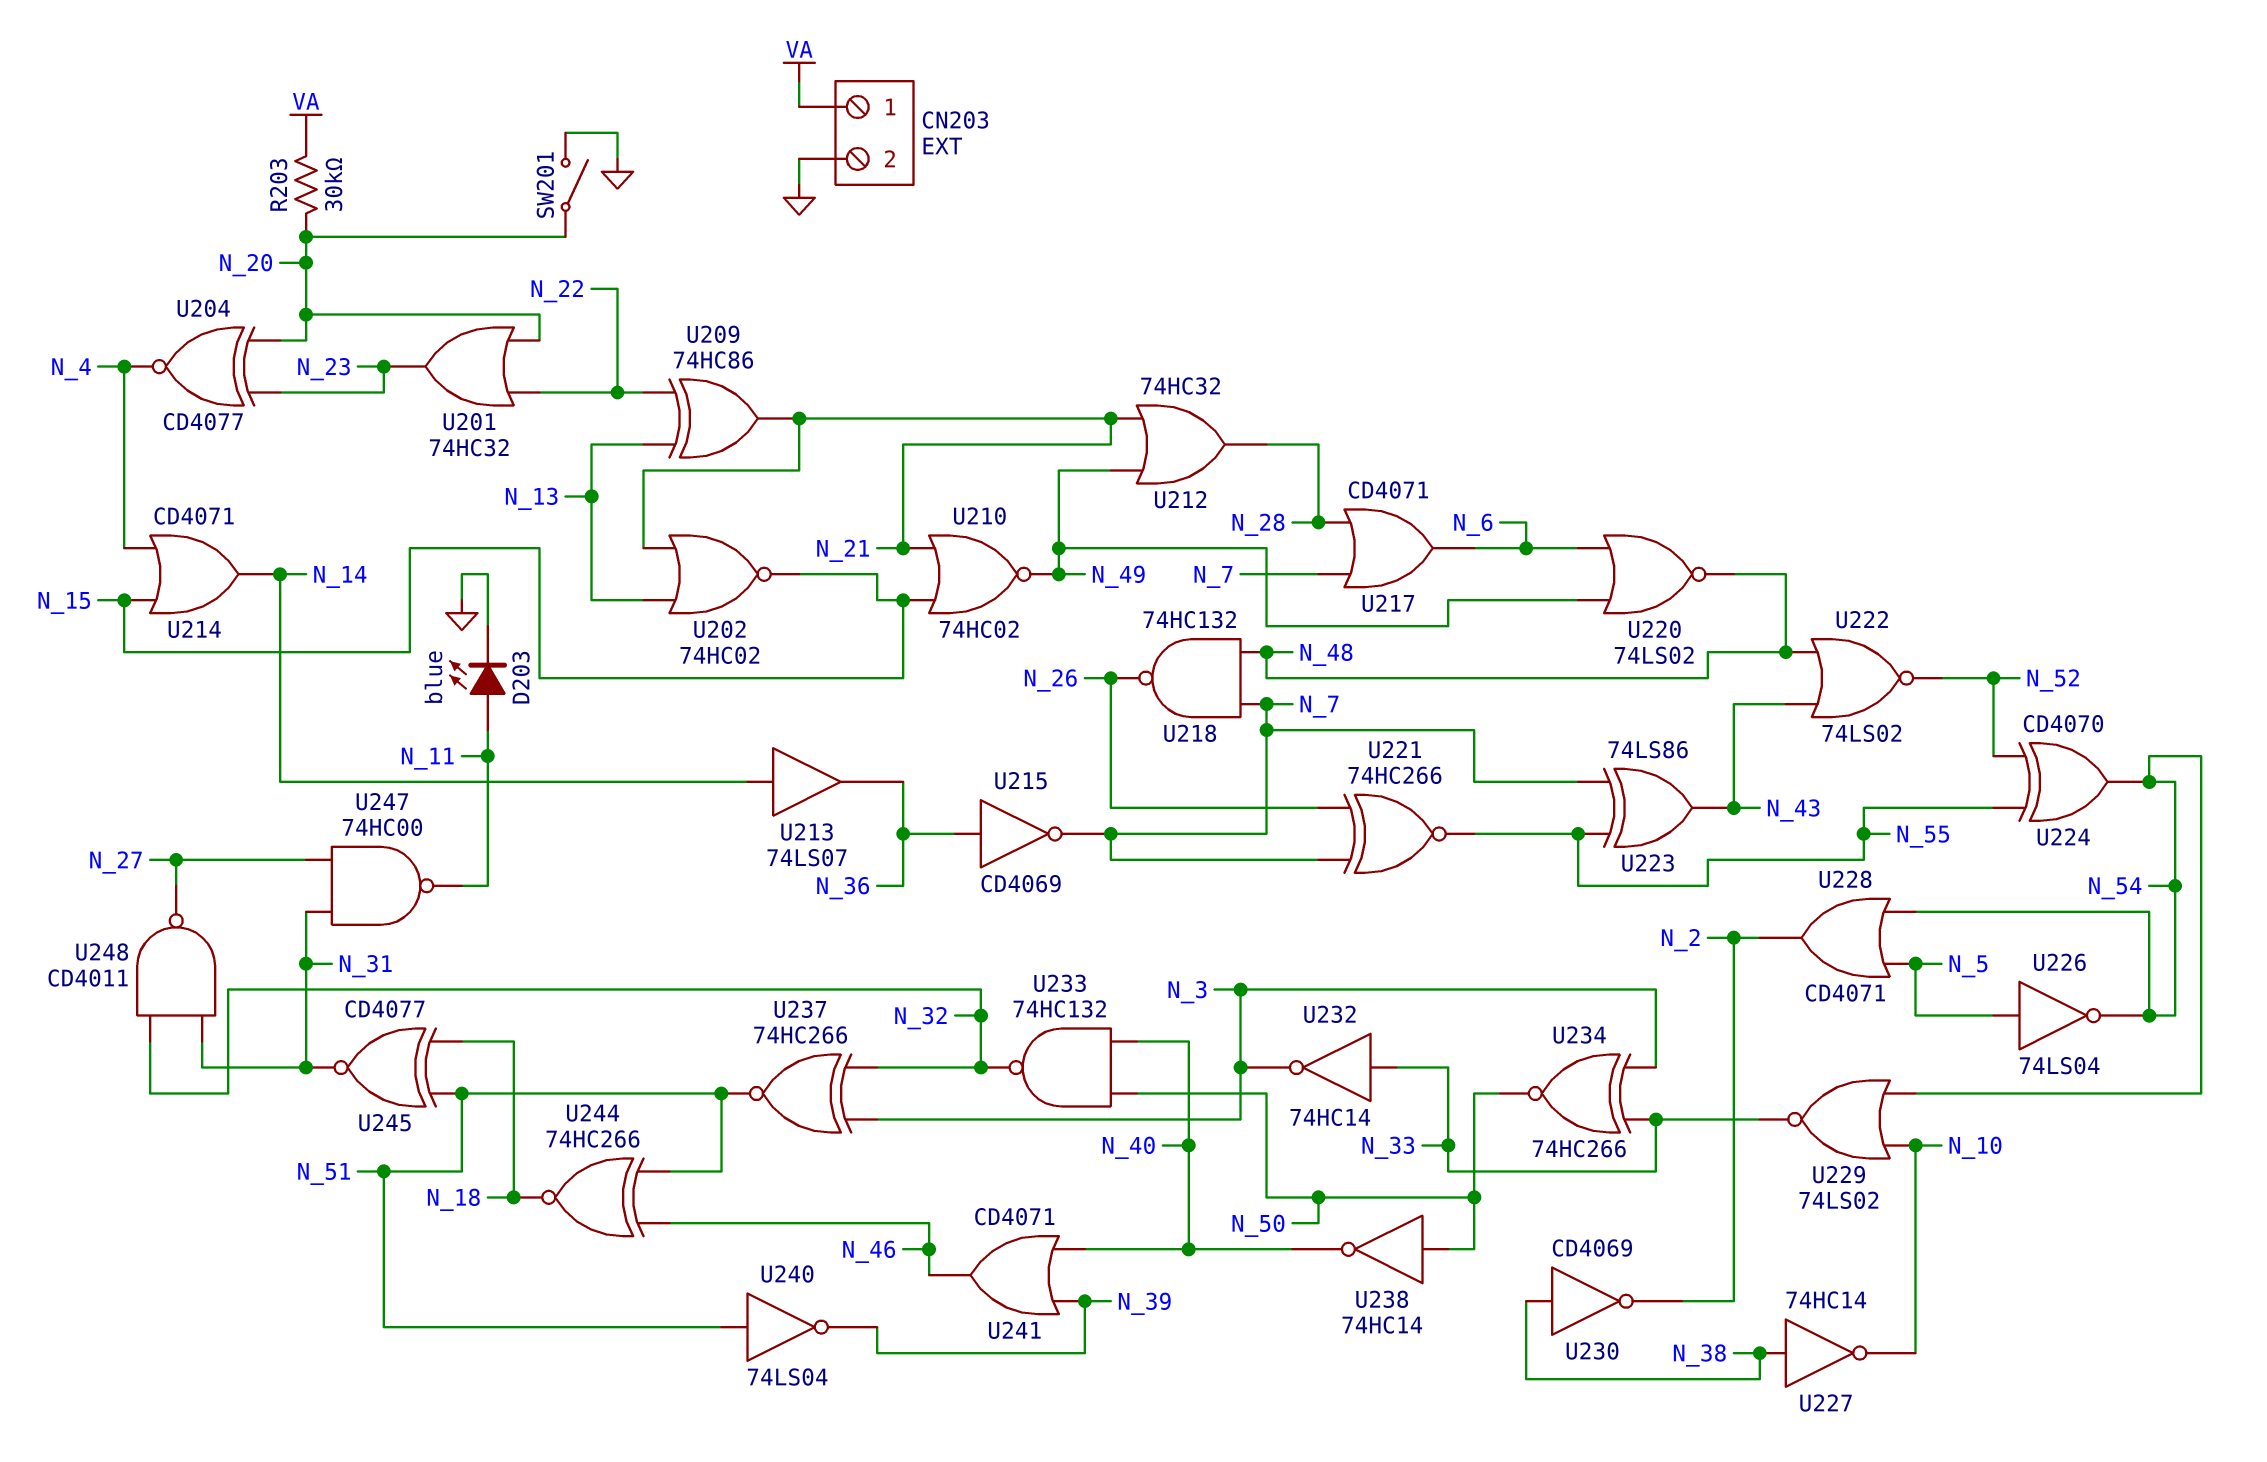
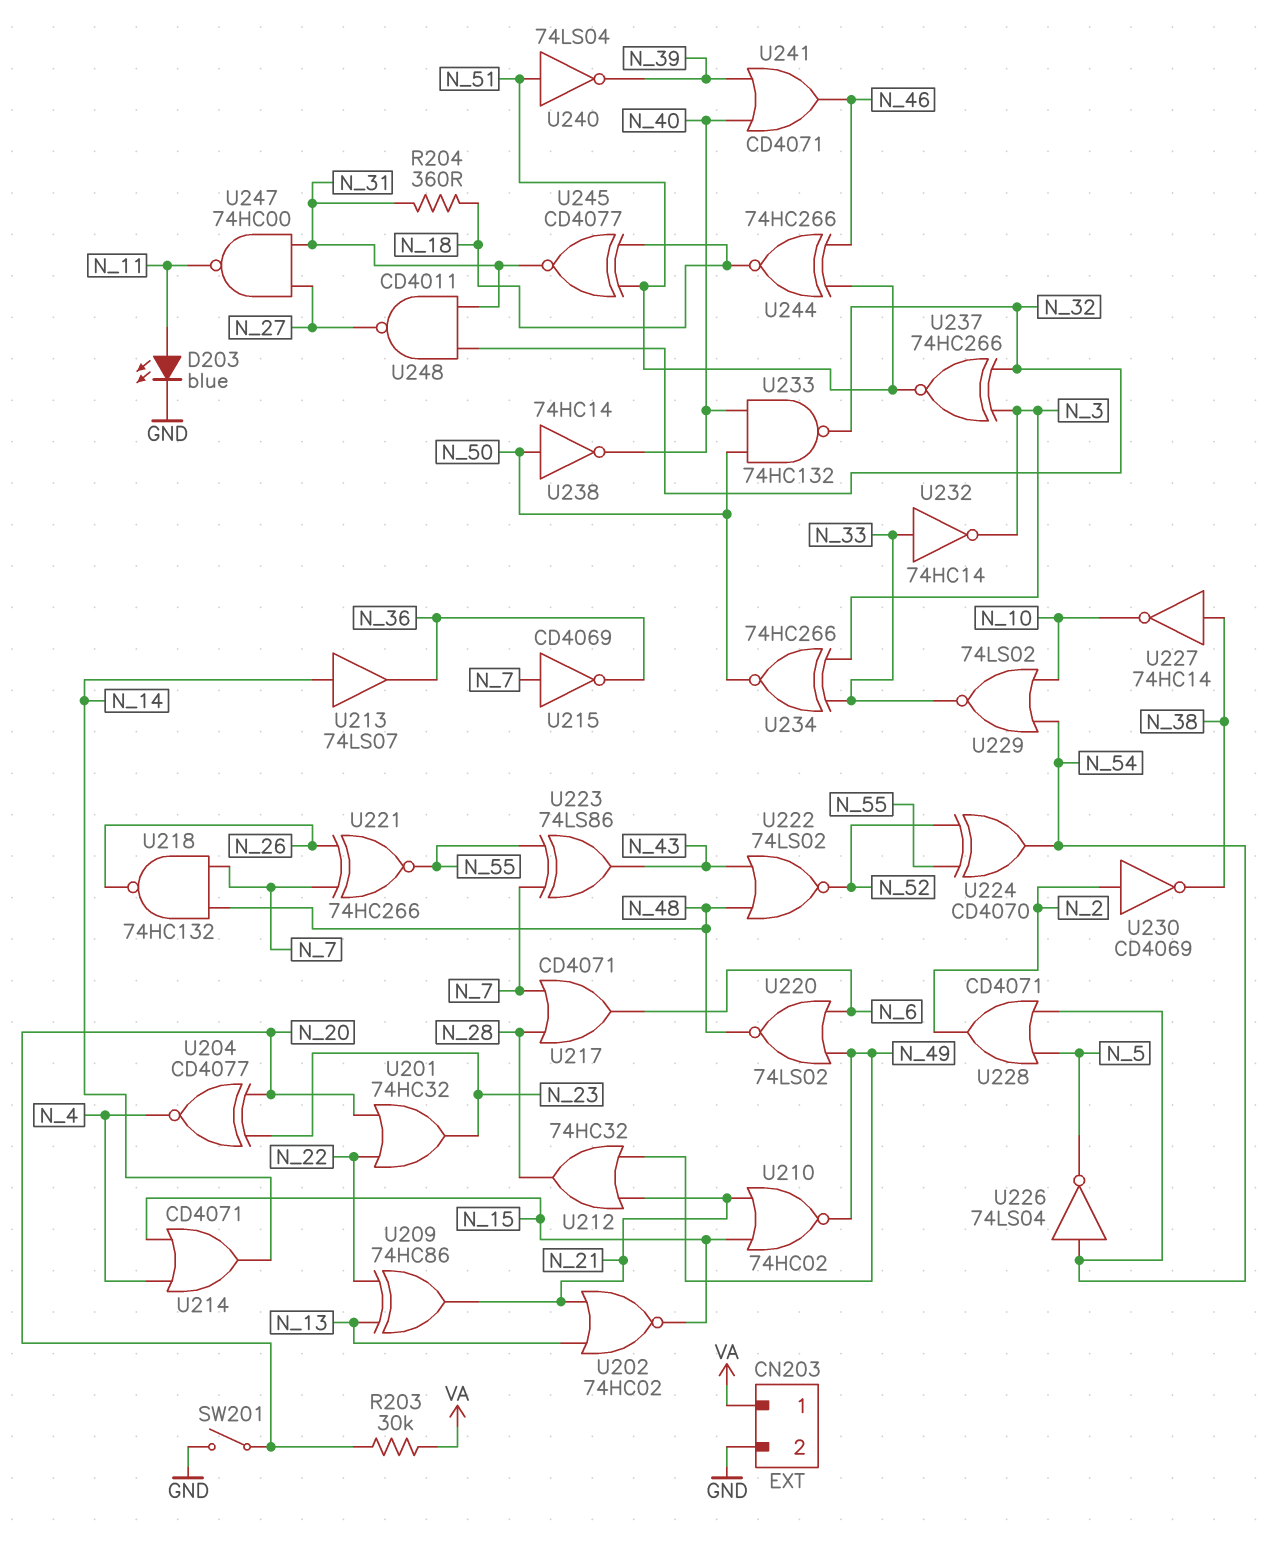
R204: none -> 360 (N_18, N_31)
U215: NOT CD4069 (in N_36, out N_7) -> NOT CD4069 (in N_7, out N_36)
U226: NOT 74LS04 (in N_5, out N_54) -> NOT 74LS04 (in N_54, out N_5)
U230: NOT CD4069 (in N_38, out N_2) -> NOT CD4069 (in N_2, out N_38)

